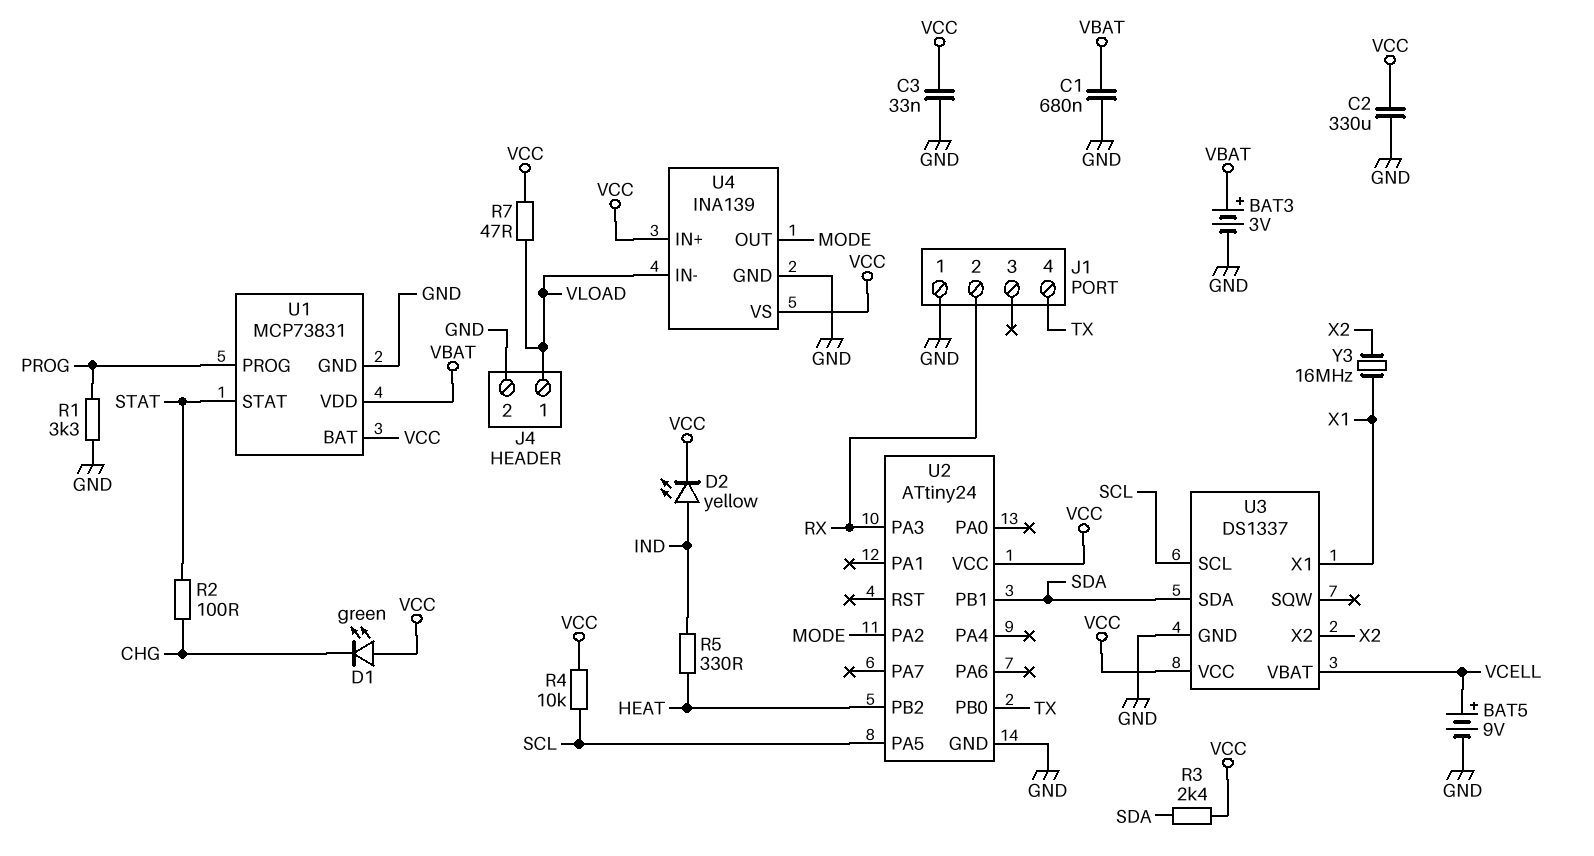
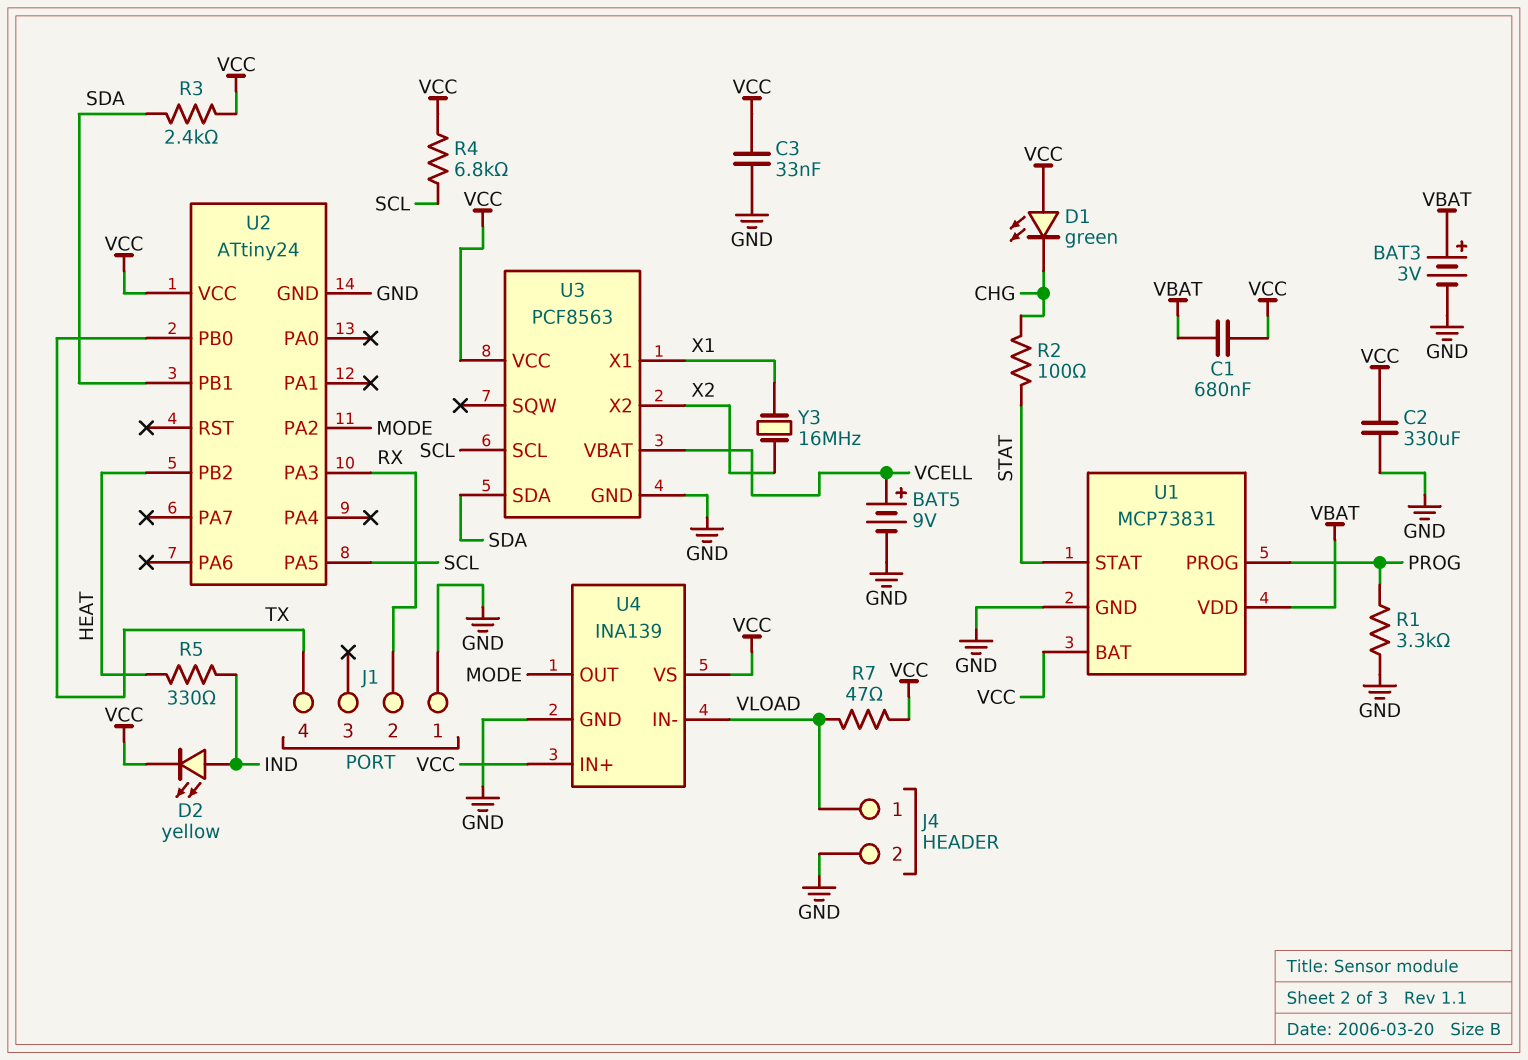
C1: 680nF (GND, VBAT) -> 680nF (VBAT, VCC)
R4: 10k (SCL, VCC) -> 6.8k (SCL, VCC)
U3: DS1337 -> PCF8563

